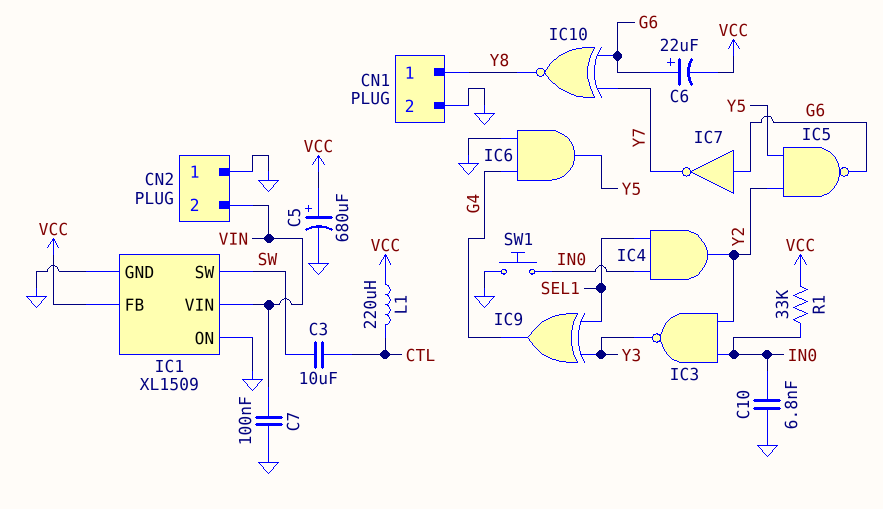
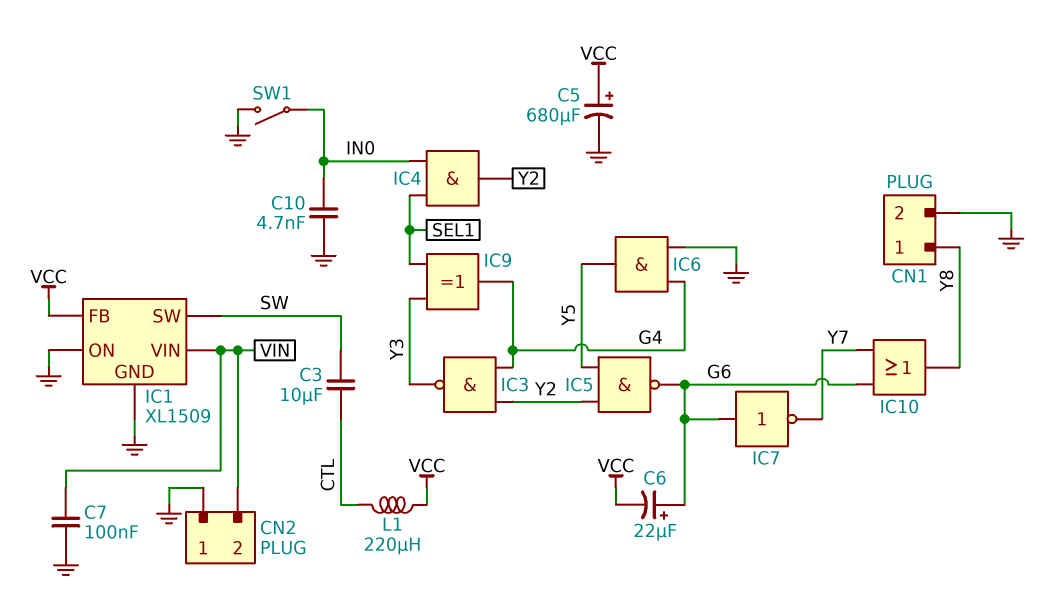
C10: 6.8nF (GND, IN0) -> 4.7nF (GND, IN0)
IC3: NAND (in IN0, in Y2, out Y3) -> NAND (in G4, in Y2, out Y3)
IC10: XNOR (in G6, in Y7, out Y8) -> OR (in G6, in Y7, out Y8)
R1: 33k (IN0, VCC) -> none
SW1: button (GND, IN0) -> switch (GND, IN0)

